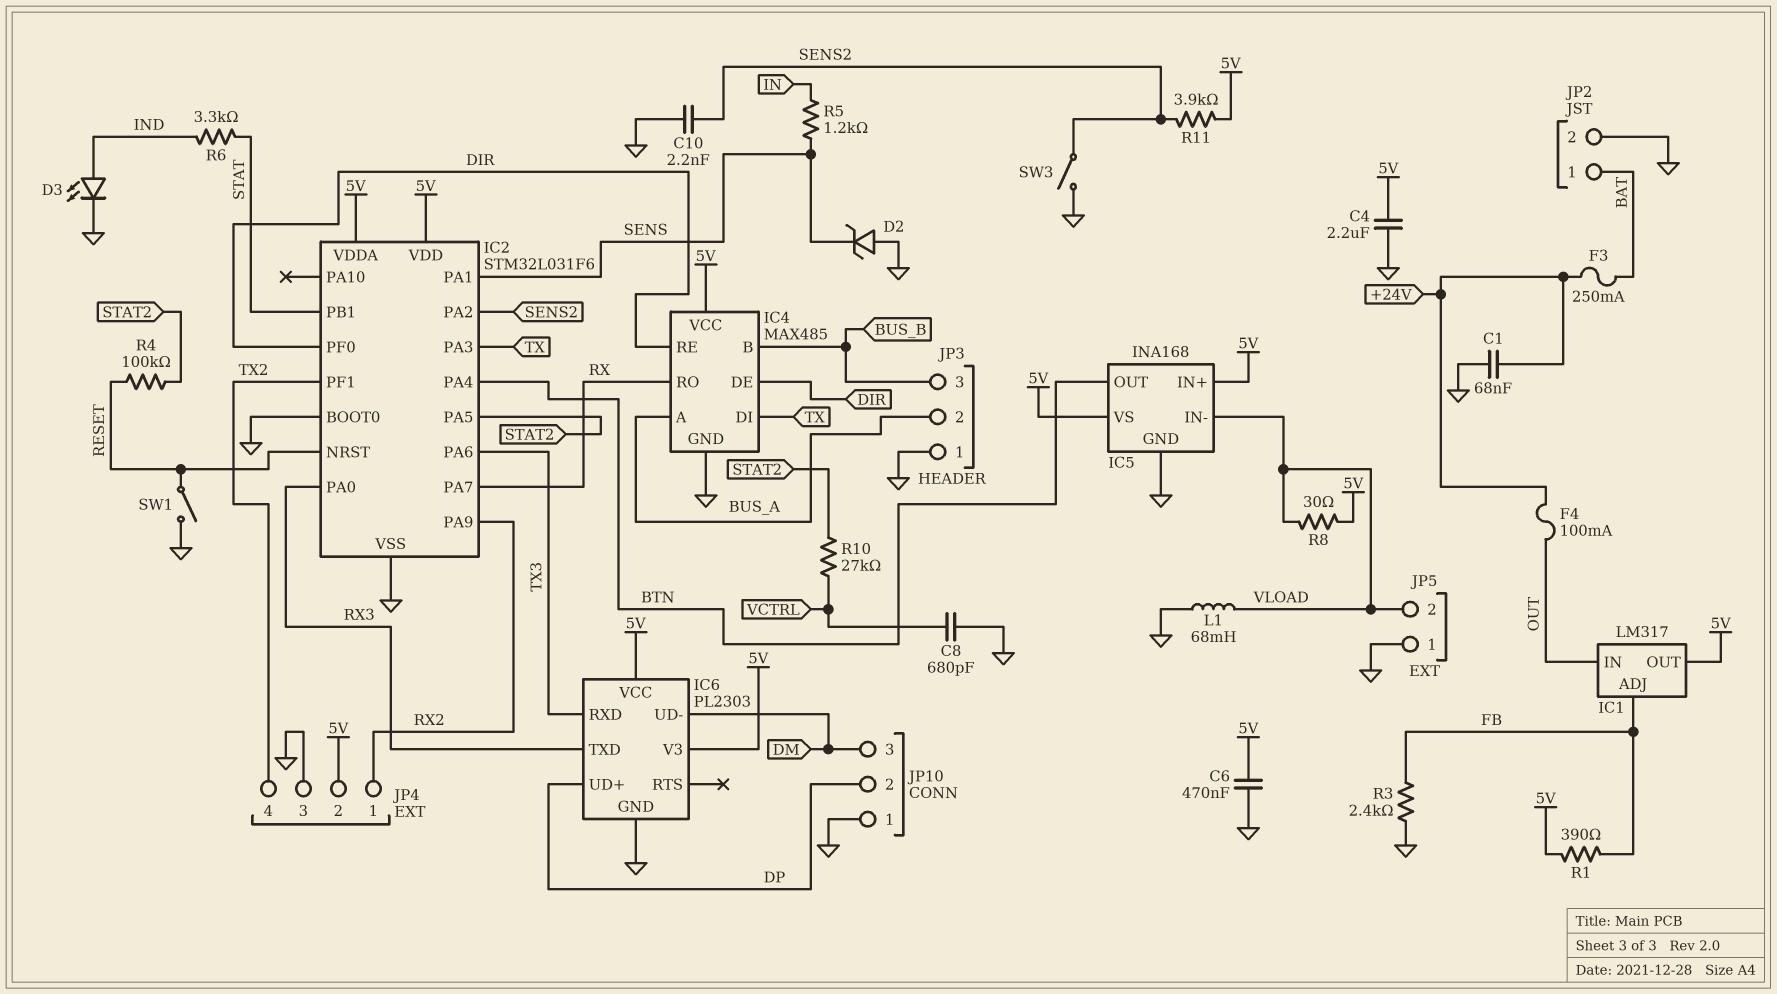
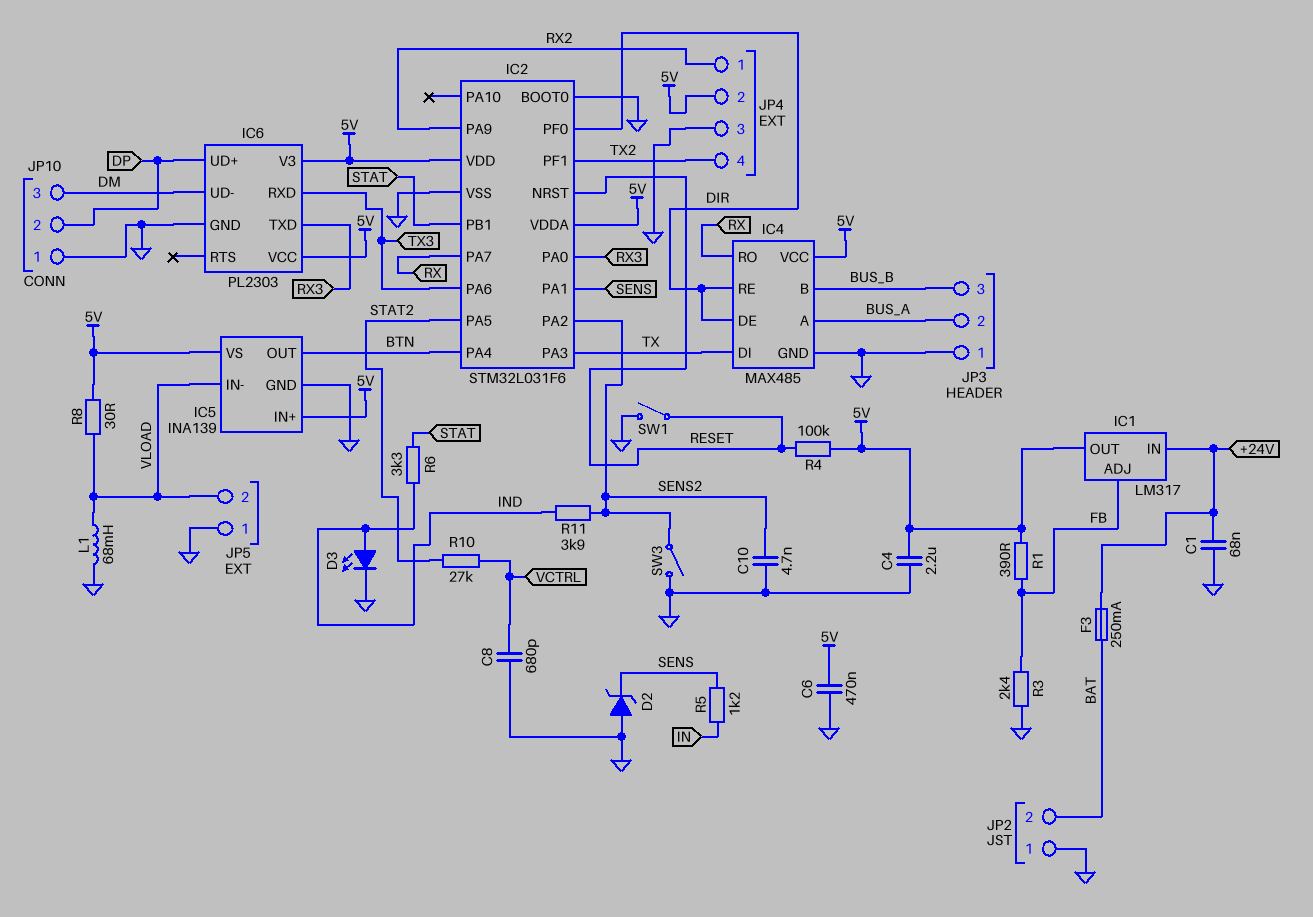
C10: 2.2nF (GND, SENS2) -> 4.7nF (GND, SENS2)
F4: 100mA (+24V, OUT) -> none
IC1 pin IN: OUT -> +24V
IC5: INA168 -> INA139
JP2 pin 1: BAT -> GND
JP2 pin 2: GND -> BAT
R4: 100k (RESET, STAT2) -> 100k (5V, RESET)
R11: 3.9k (5V, SENS2) -> 3.9k (IND, SENS2)

